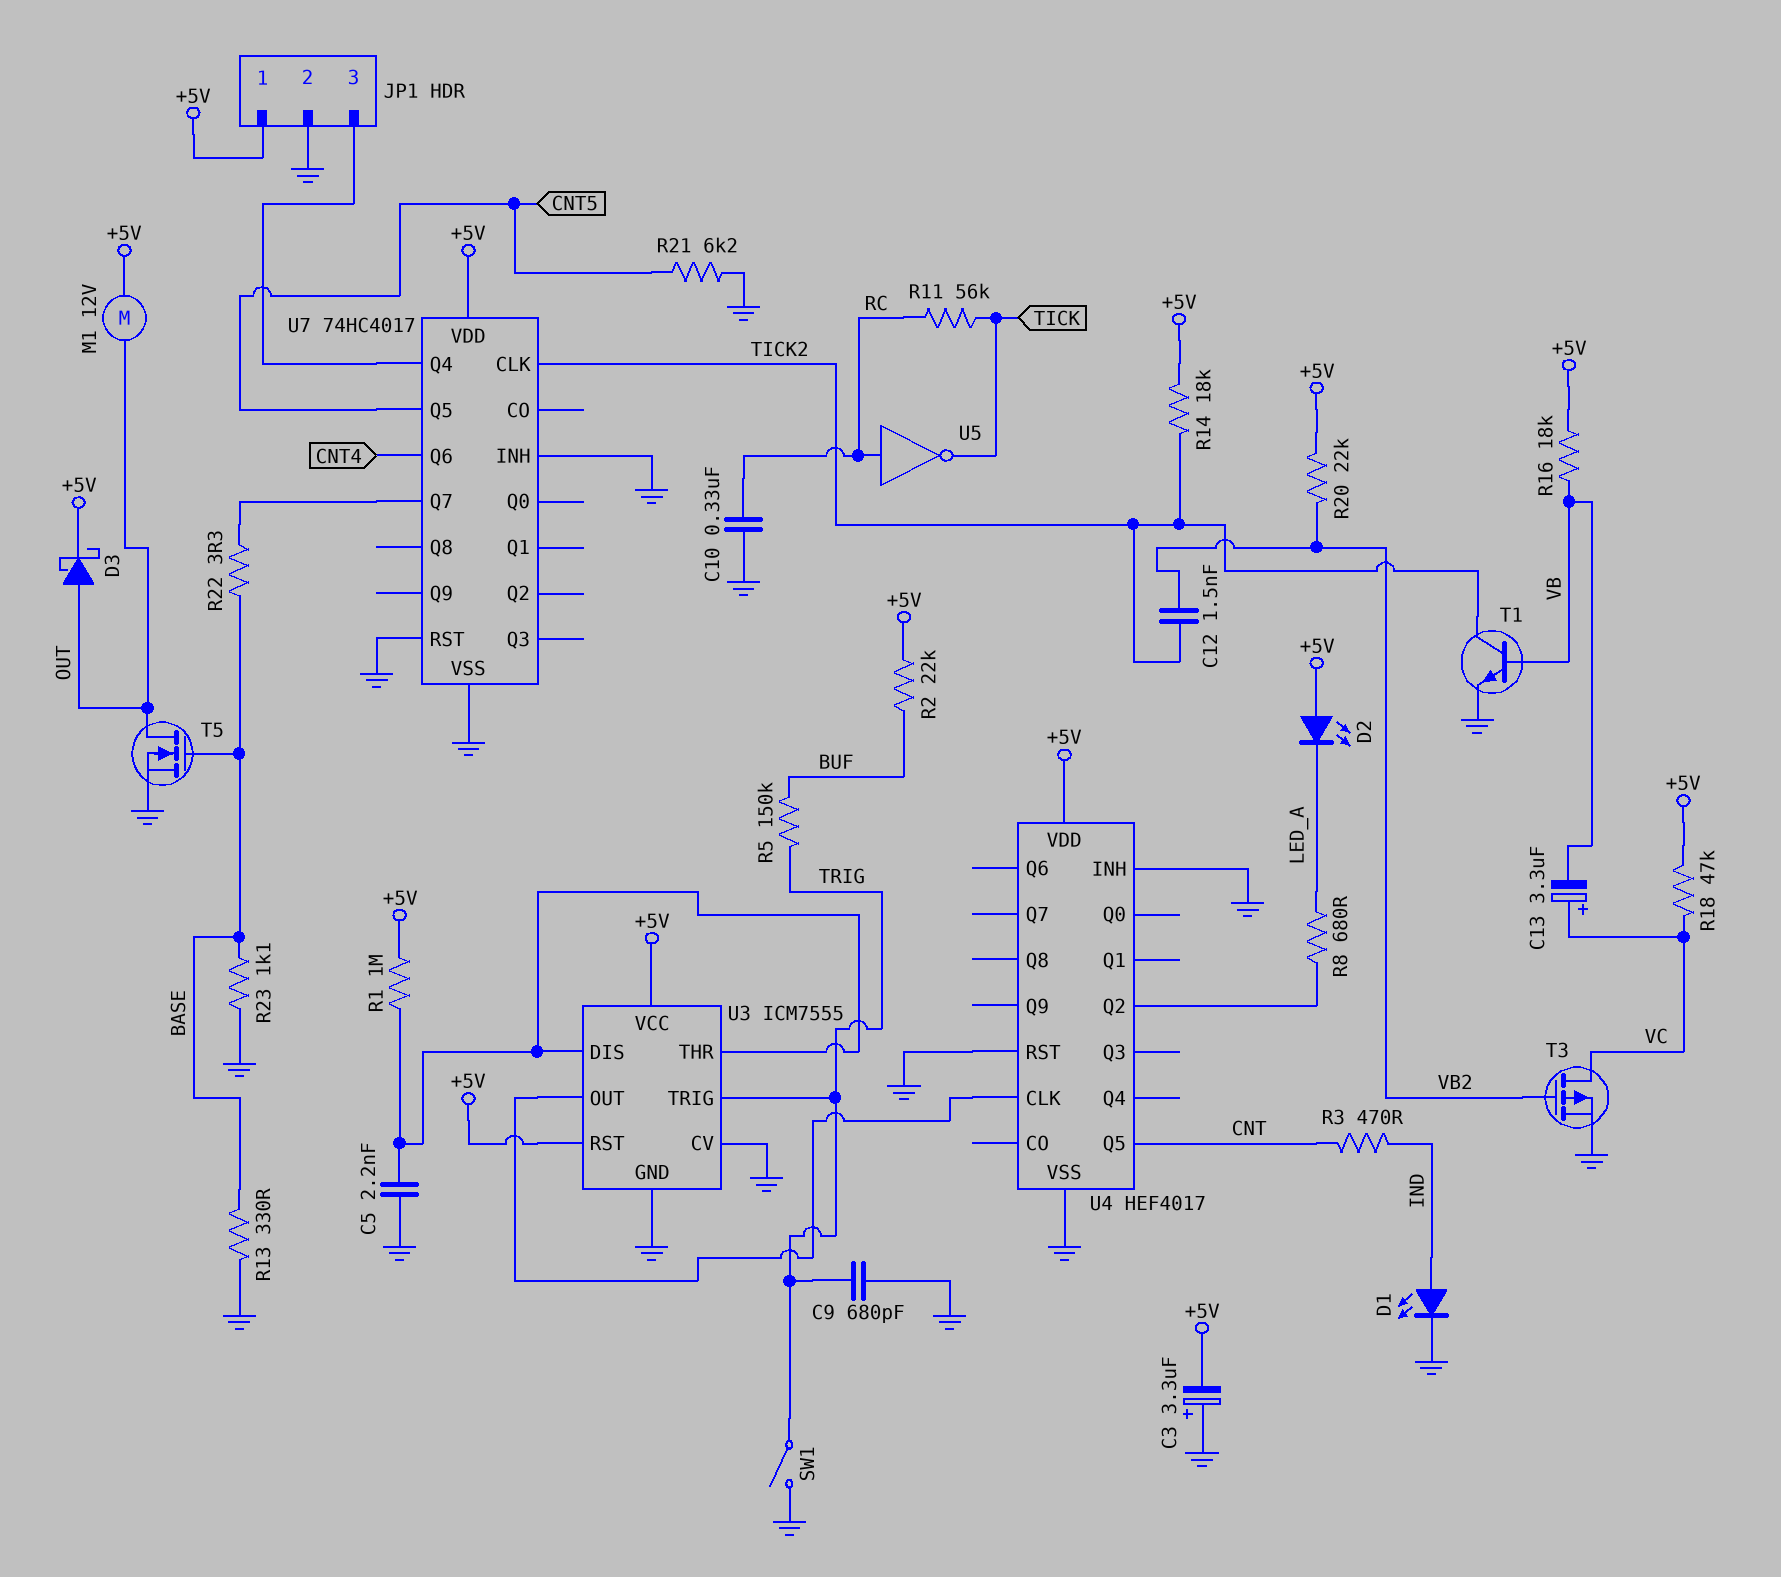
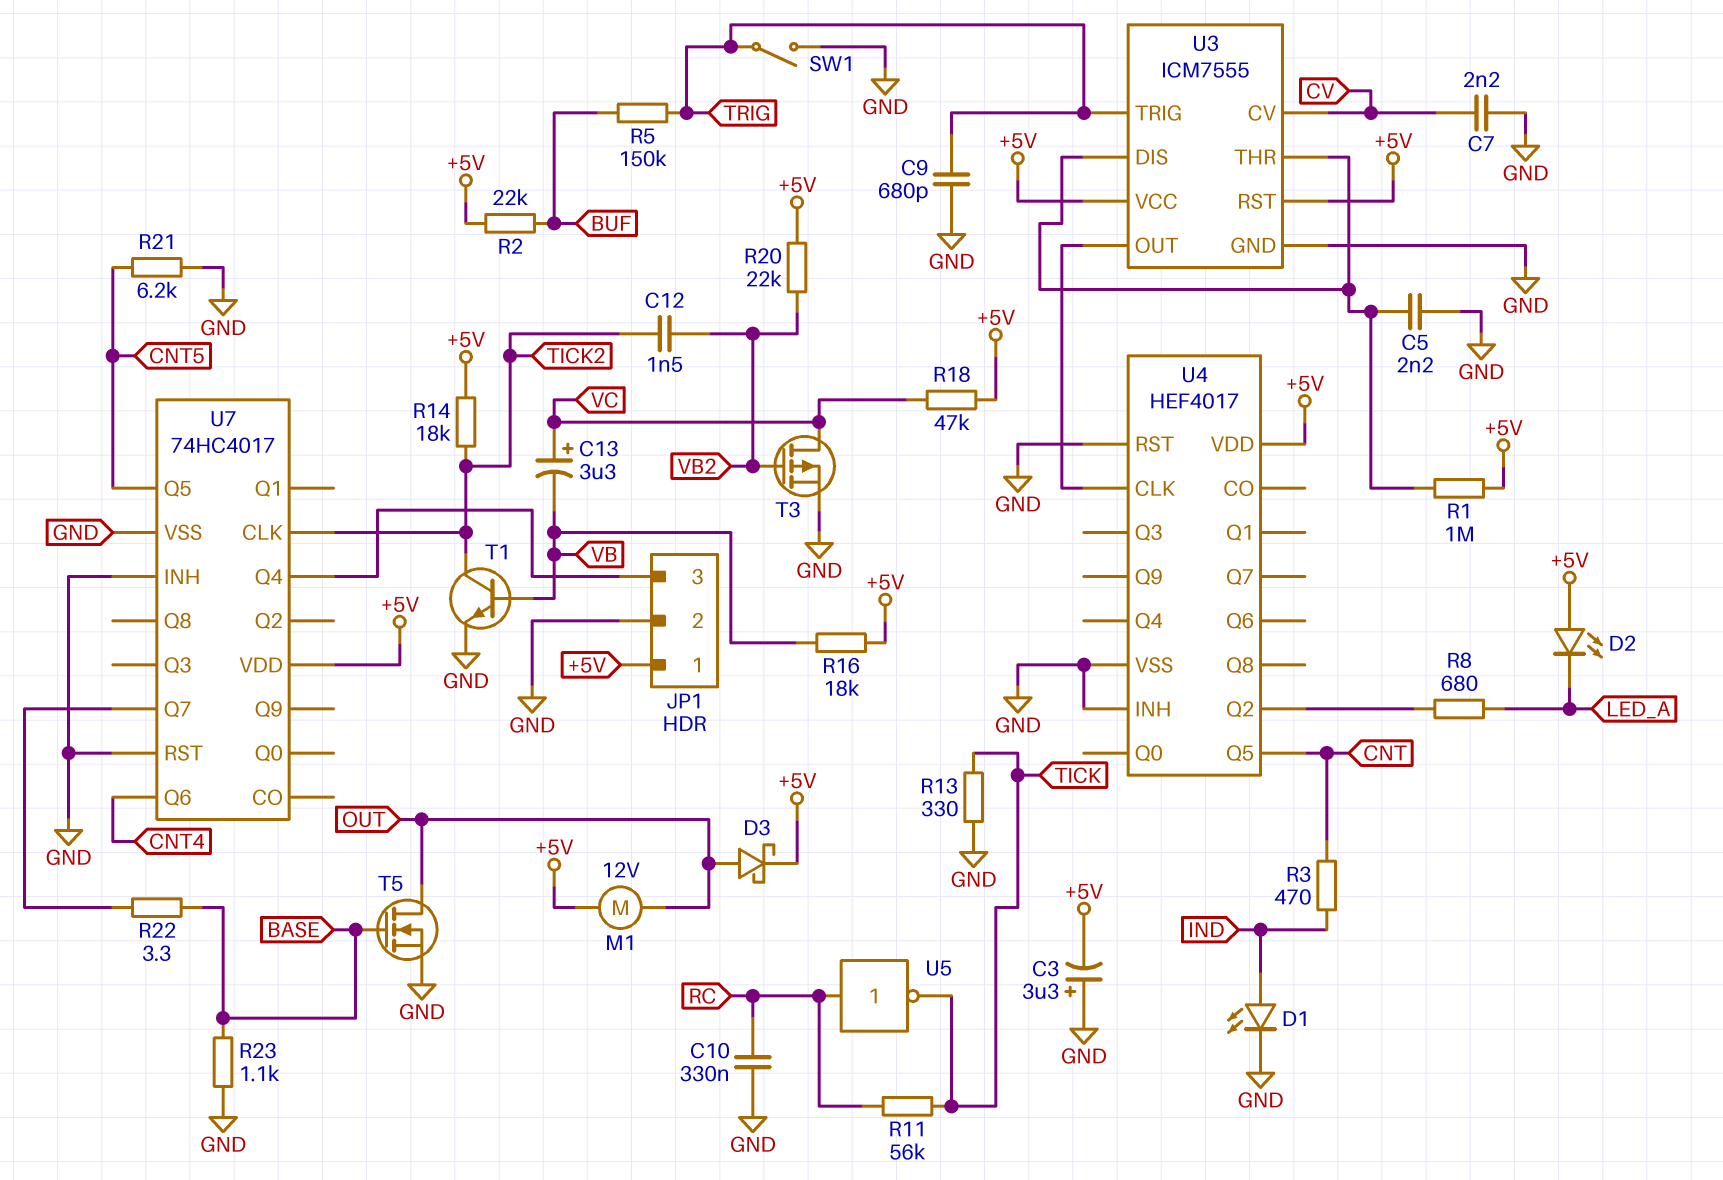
C7: none -> 2.2nF (CV, GND)
R13: 330 (BASE, GND) -> 330 (GND, TICK)
U3 pin CV: GND -> CV

